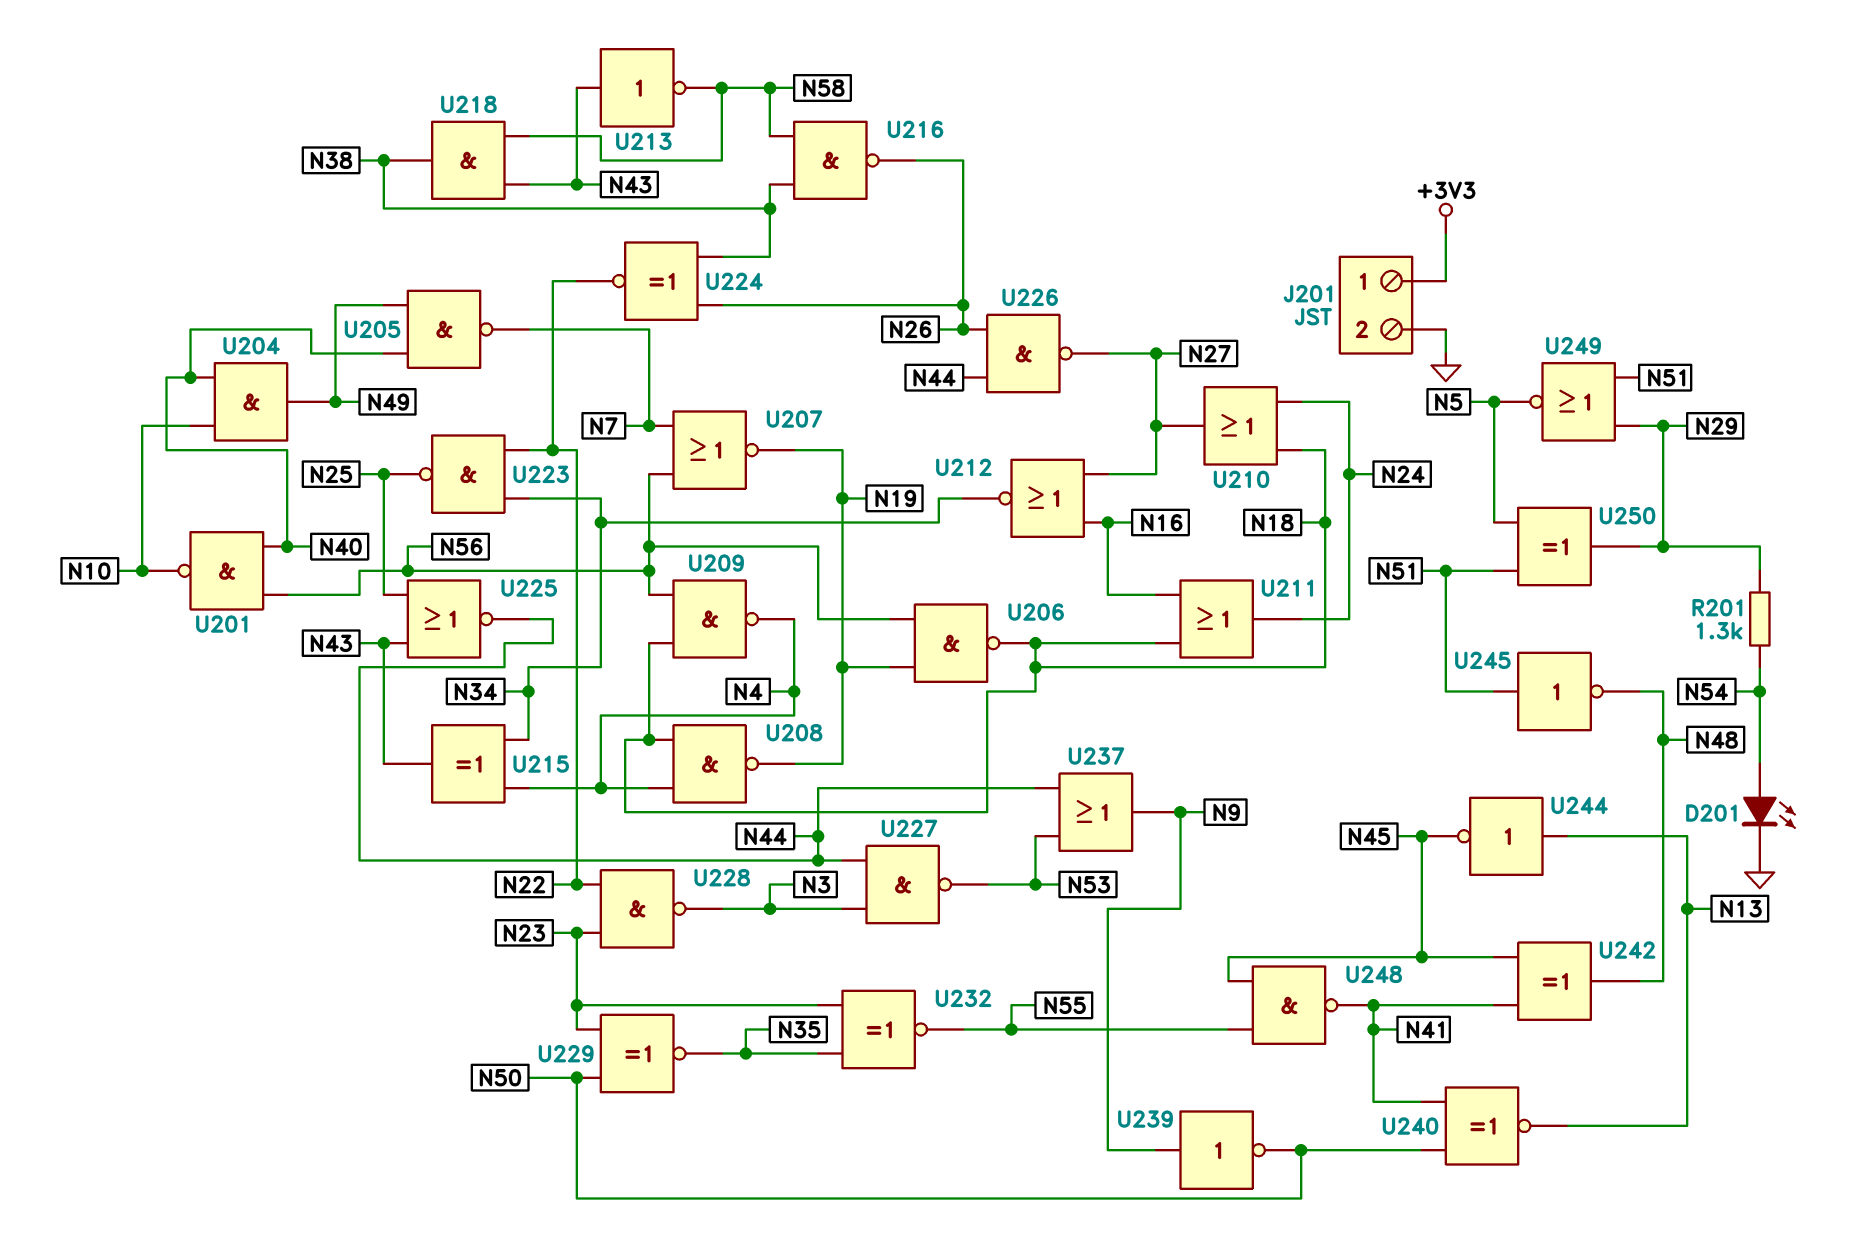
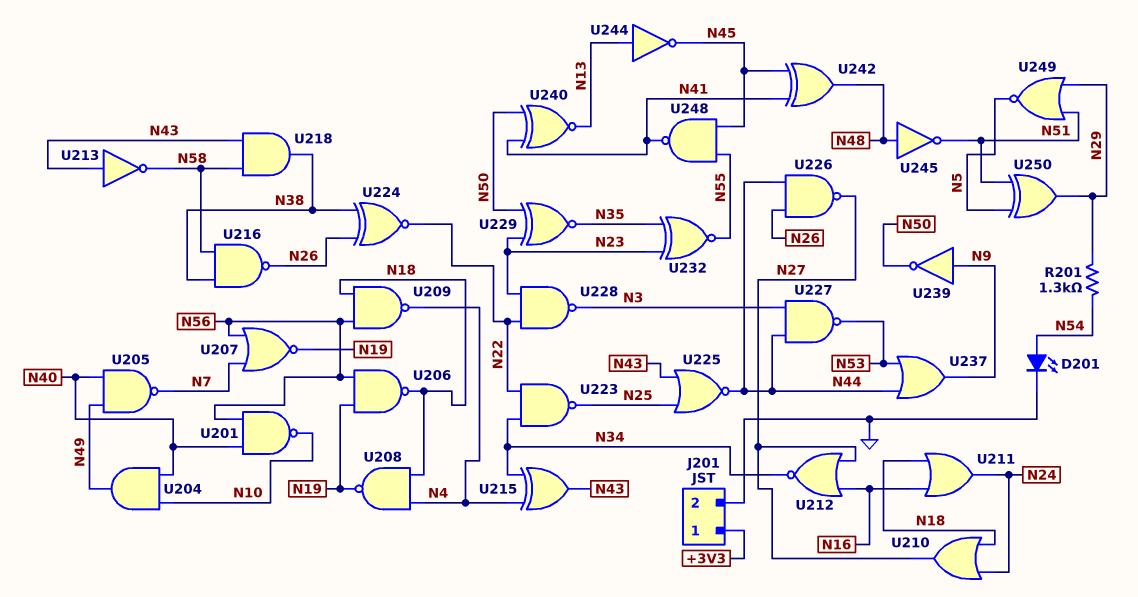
U245: NOT (in N51, out N48) -> NOT (in N48, out N51)

